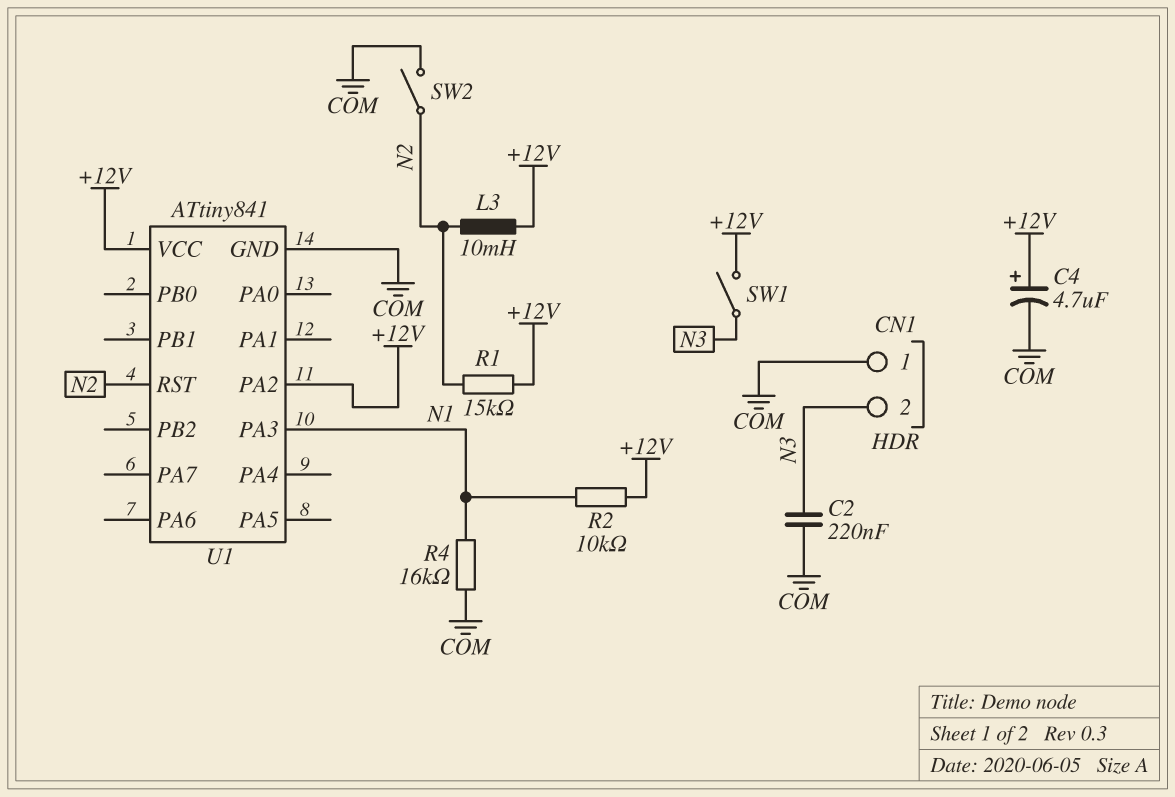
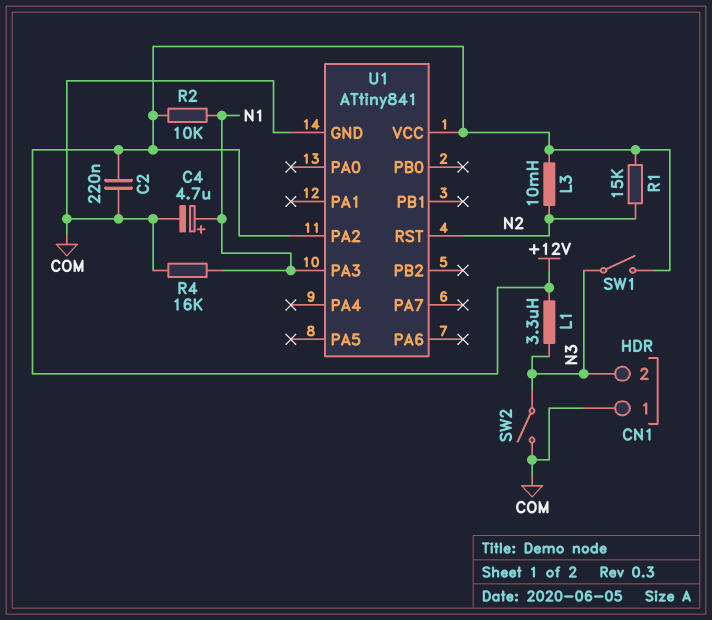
C2: 220nF (COM, N3) -> 220nF (+12V, COM)
C4: 4.7uF (plus +12V, minus COM) -> 4.7uF (plus N1, minus COM)
L1: none -> 3.3uH (+12V, N3)
SW2: switch (COM, N2) -> switch (COM, N3)

